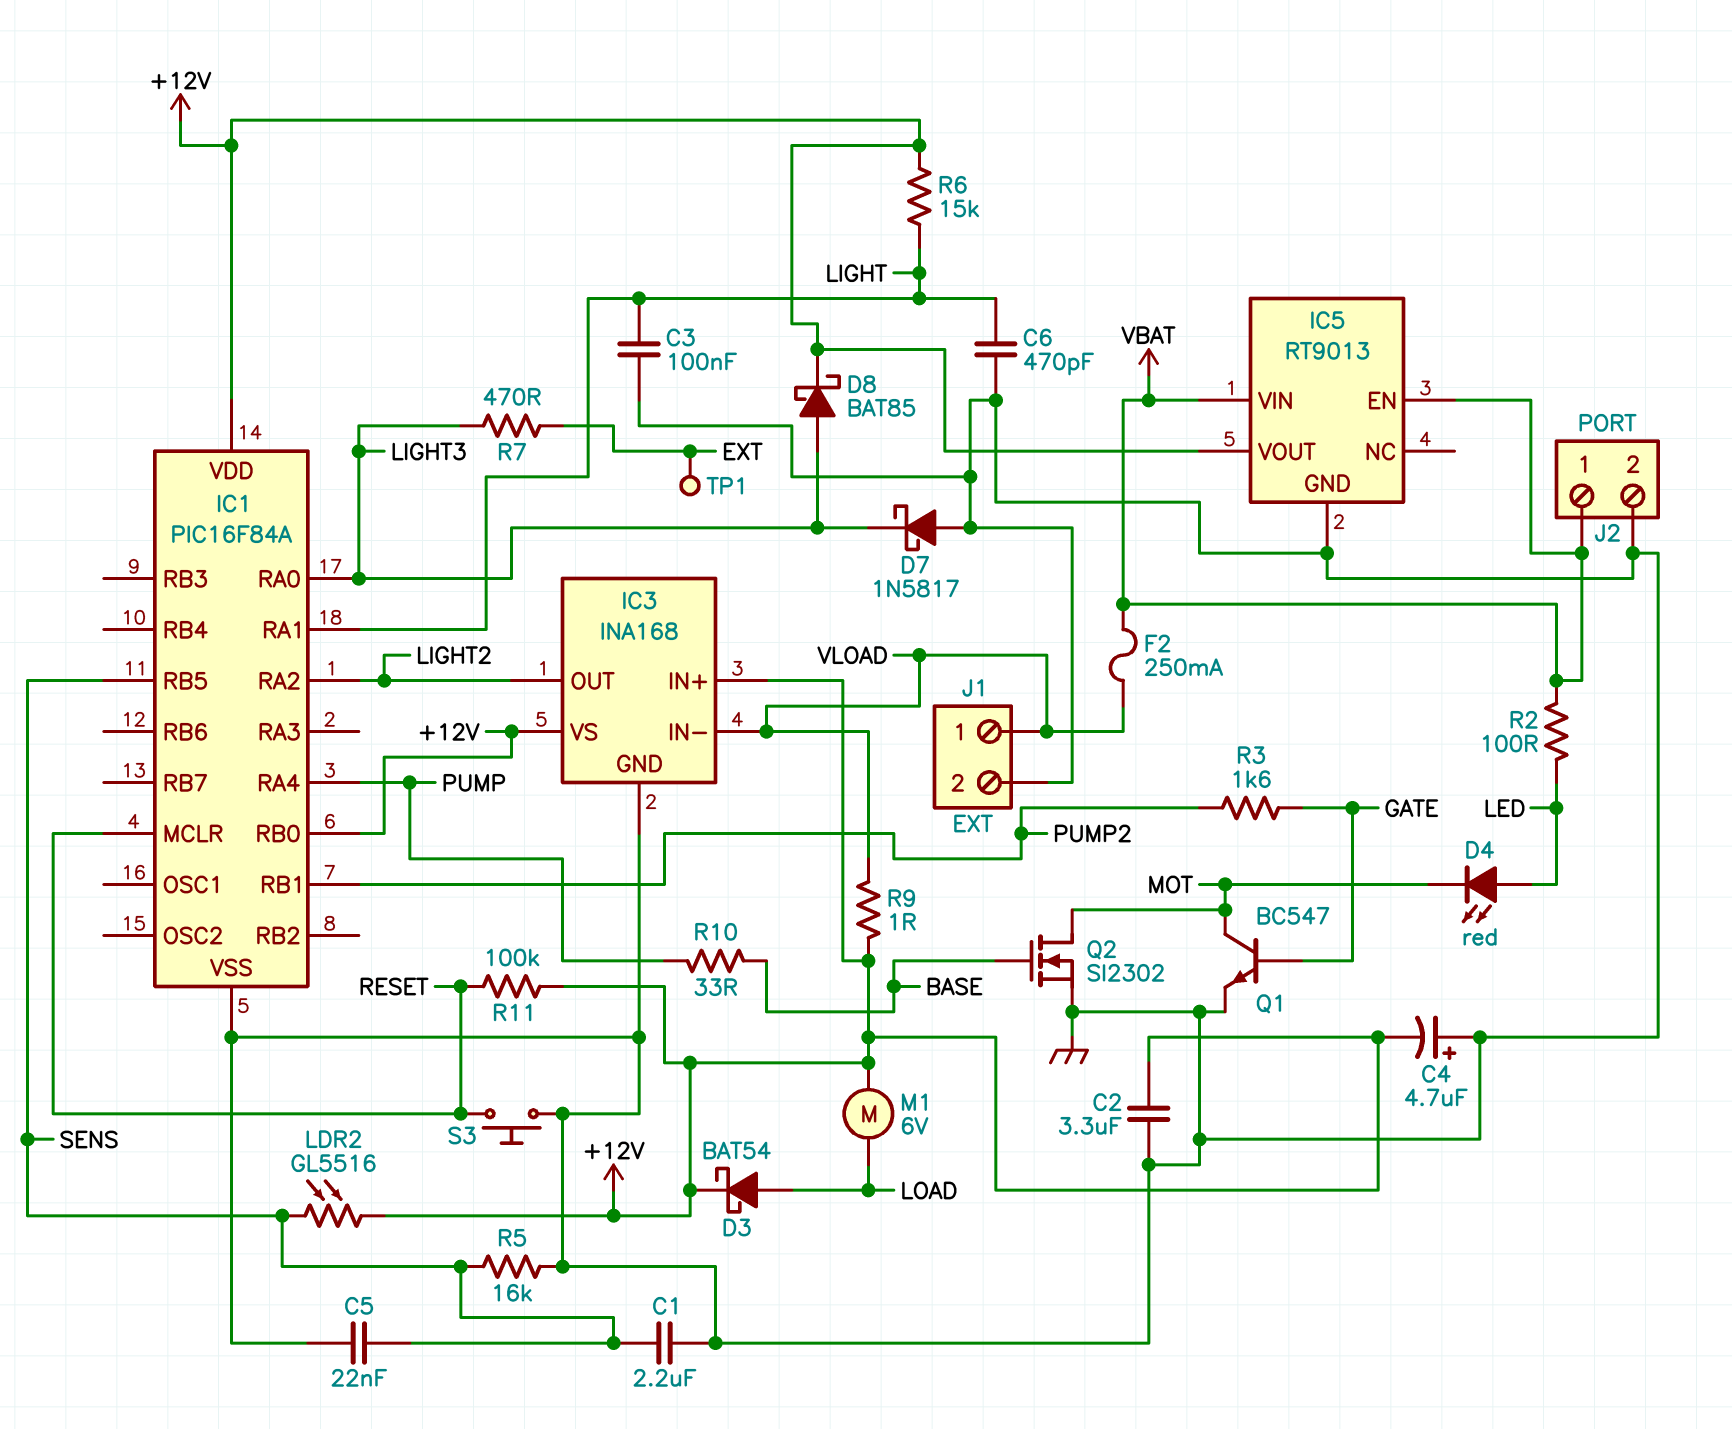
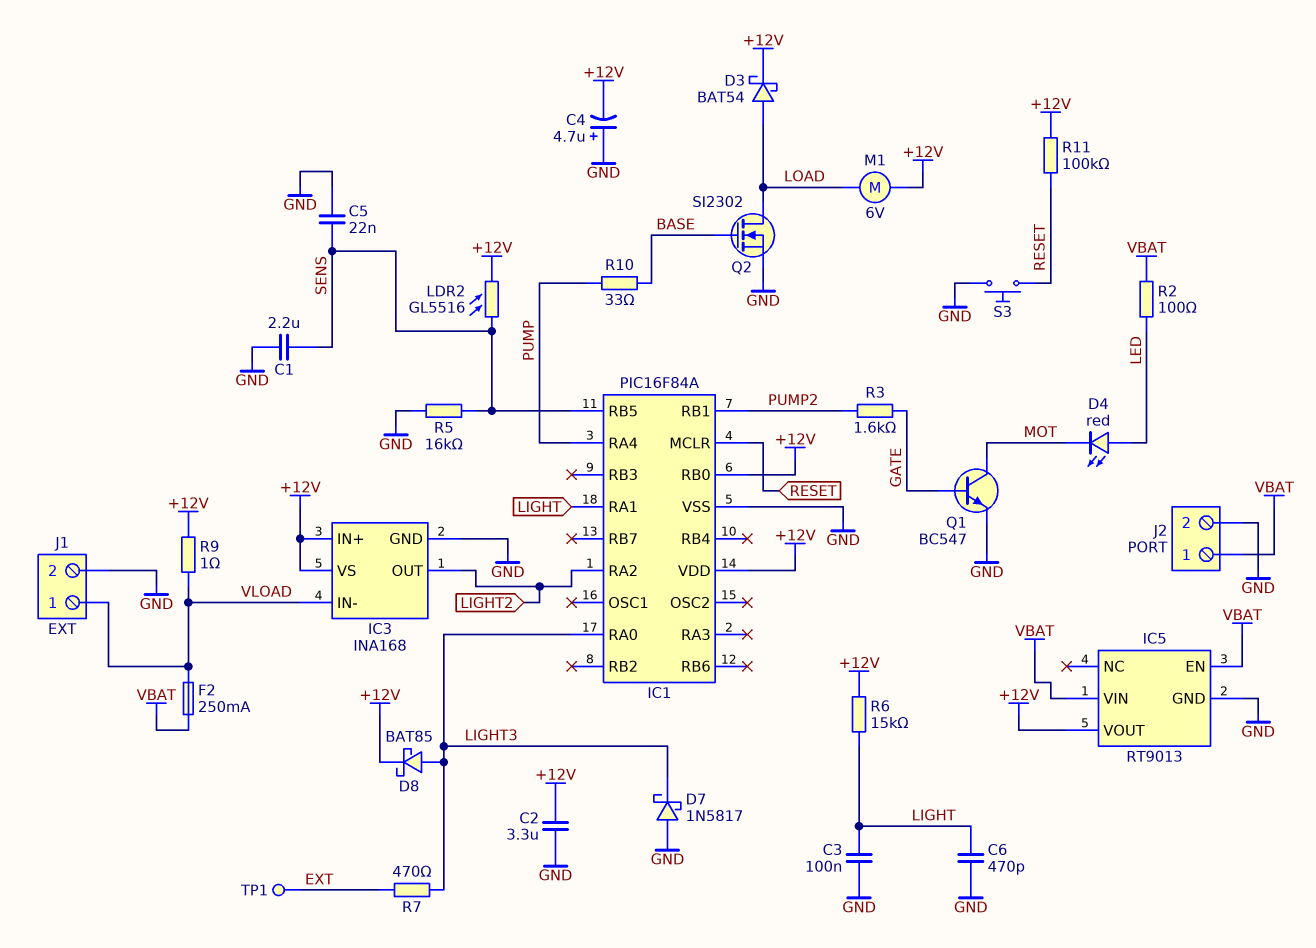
Q2: NMOS SI2302 (G BASE, D MOT, S GND) -> NMOS SI2302 (G BASE, D LOAD, S GND)

